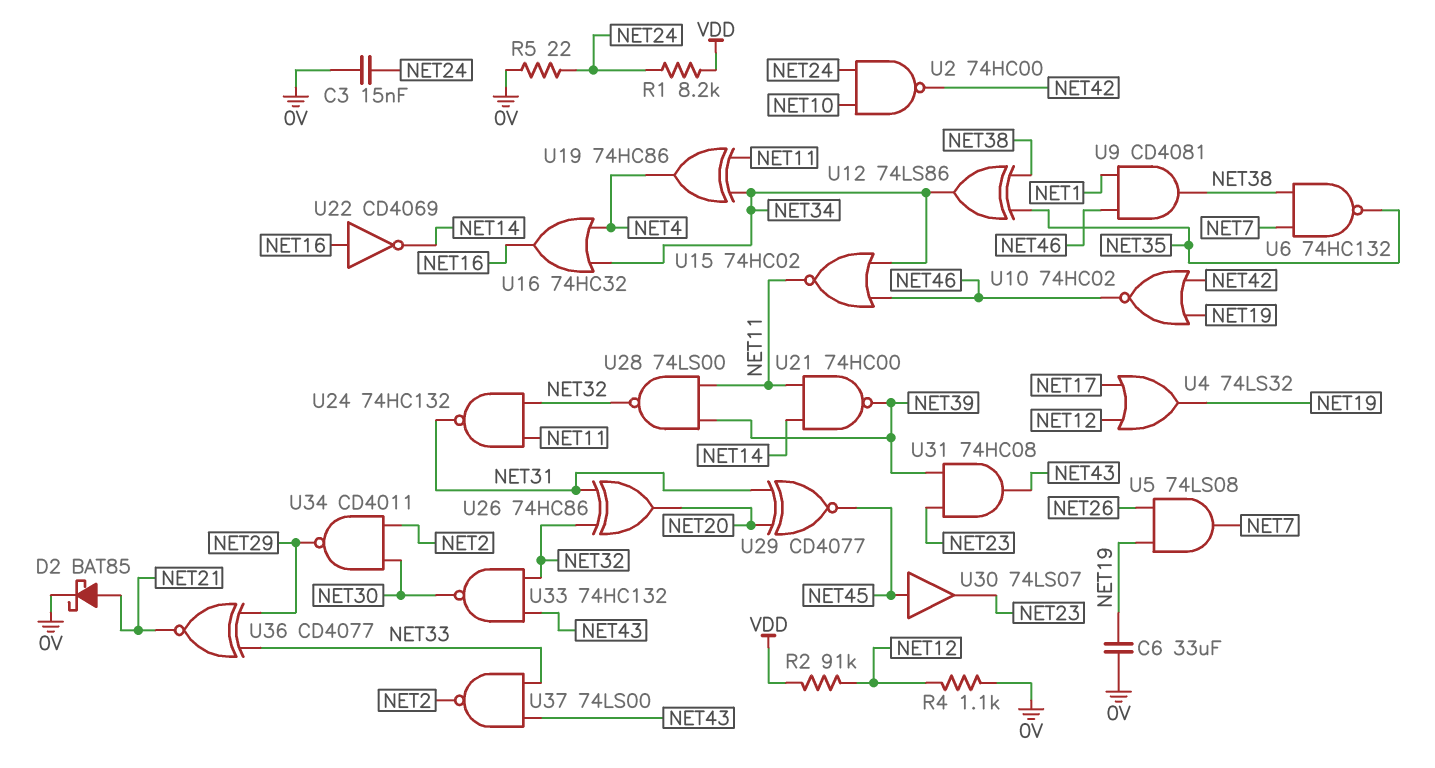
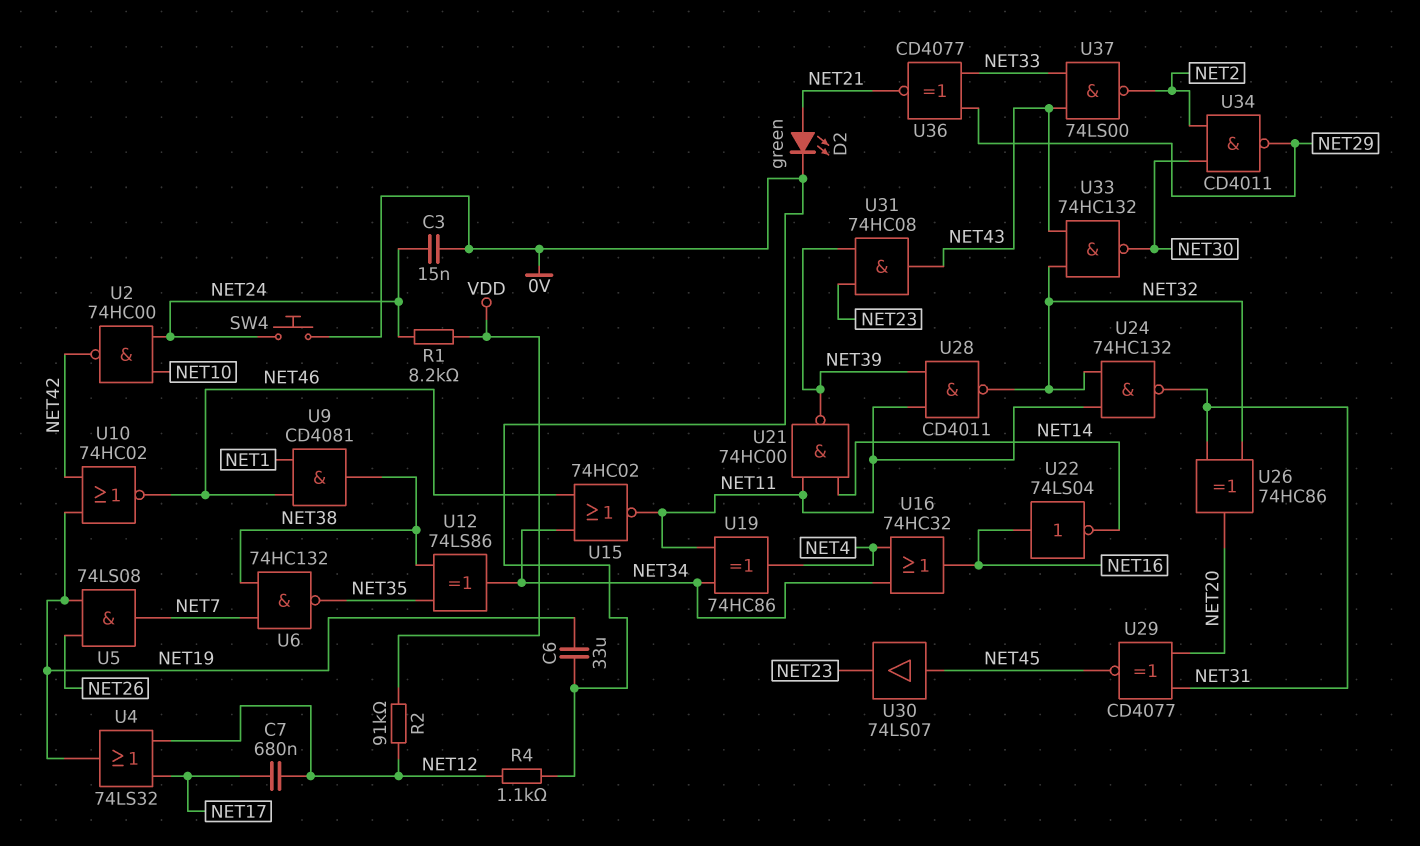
C7: none -> 680nF (NET12, NET17)
D2: schottky BAT85 (A NET21, K 0V) -> LED green (A NET21, K 0V)
R5: 22 (0V, NET24) -> none
SW4: none -> button (0V, NET24)
U22: NOT CD4069 (in NET16, out NET14) -> NOT 74LS04 (in NET16, out NET14)
U28: NAND 74LS00 (in NET11, in NET39, out NET32) -> NAND CD4011 (in NET11, in NET39, out NET32)

